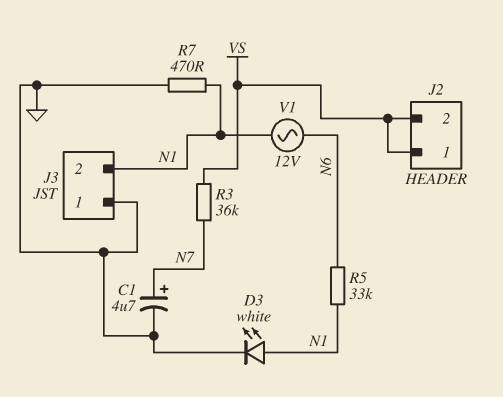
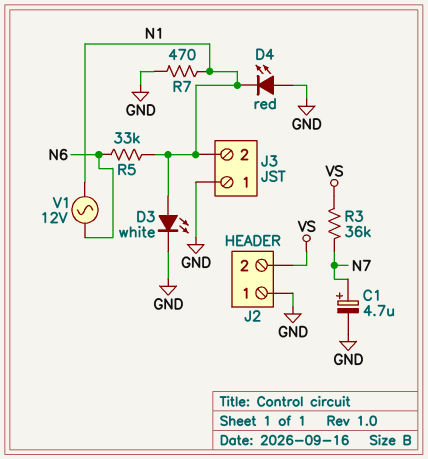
D4: none -> LED red (A GND, K N1)
J2 pin 1: VS -> GND

